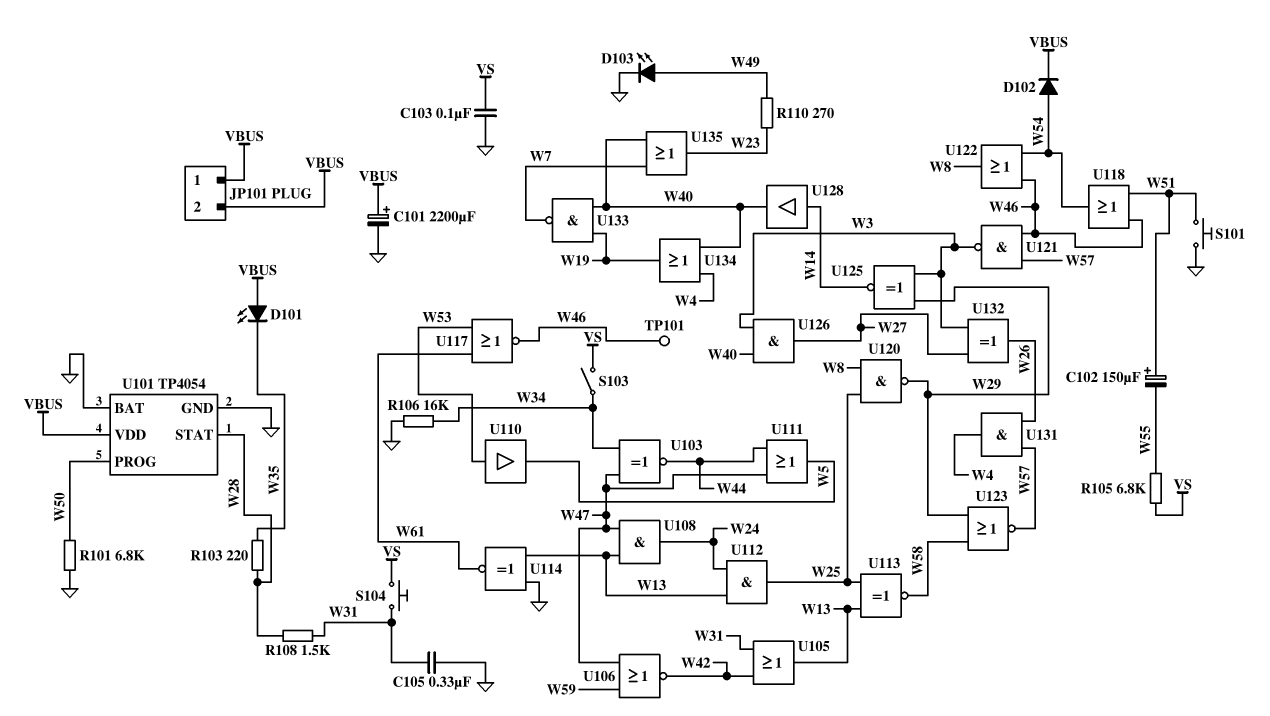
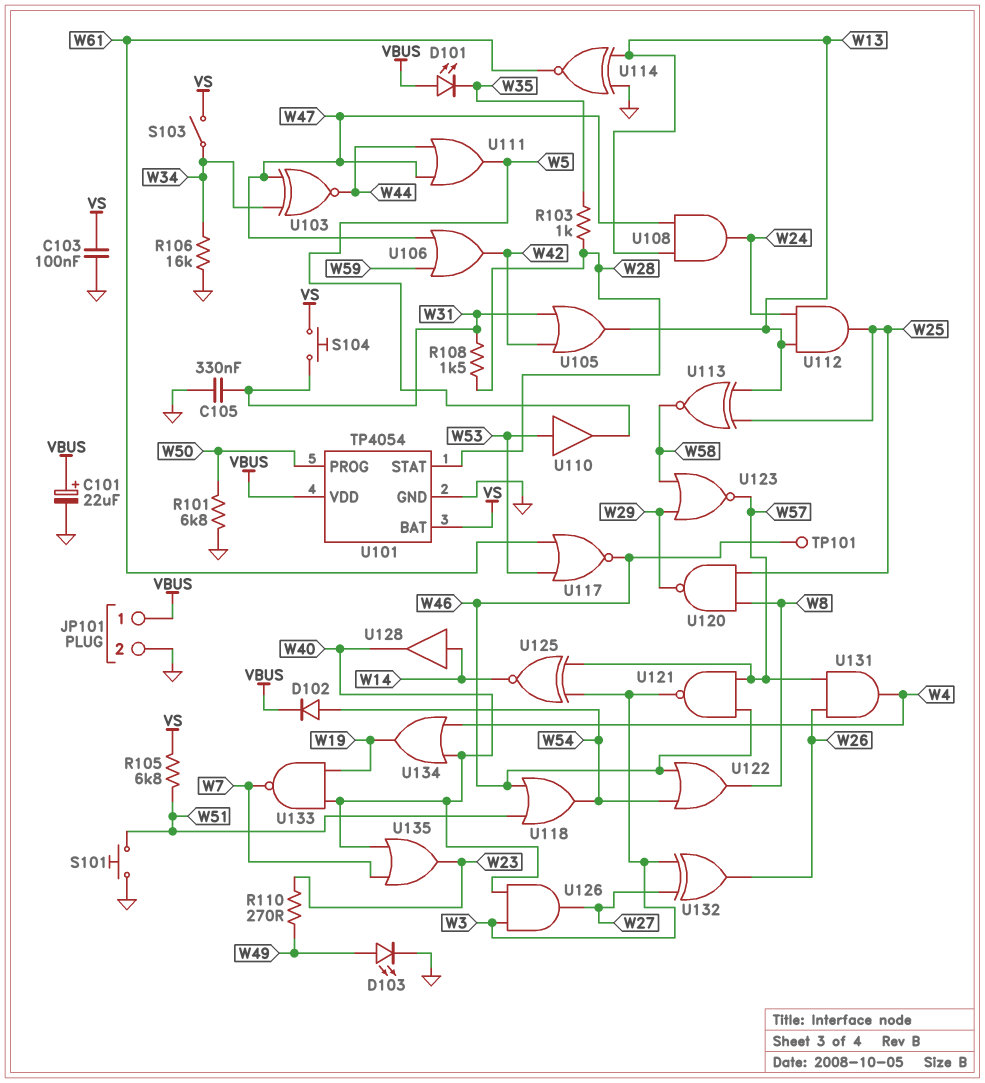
C101: 2200uF (plus VBUS, minus GND) -> 22uF (plus VBUS, minus GND)
C102: 150uF (plus W51, minus W55) -> none
JP101 pin 2: VBUS -> GND
R103: 220 (W28, W35) -> 1k (W28, W35)
R105: 6.8k (VS, W55) -> 6.8k (VS, W51)
U101 pin BAT: GND -> VS
U106: NOR (in W47, in W59, out W42) -> OR (in W47, in W59, out W42)
U125: XNOR (in W3, in W29, out W14) -> XNOR (in W3, in W57, out W14)

